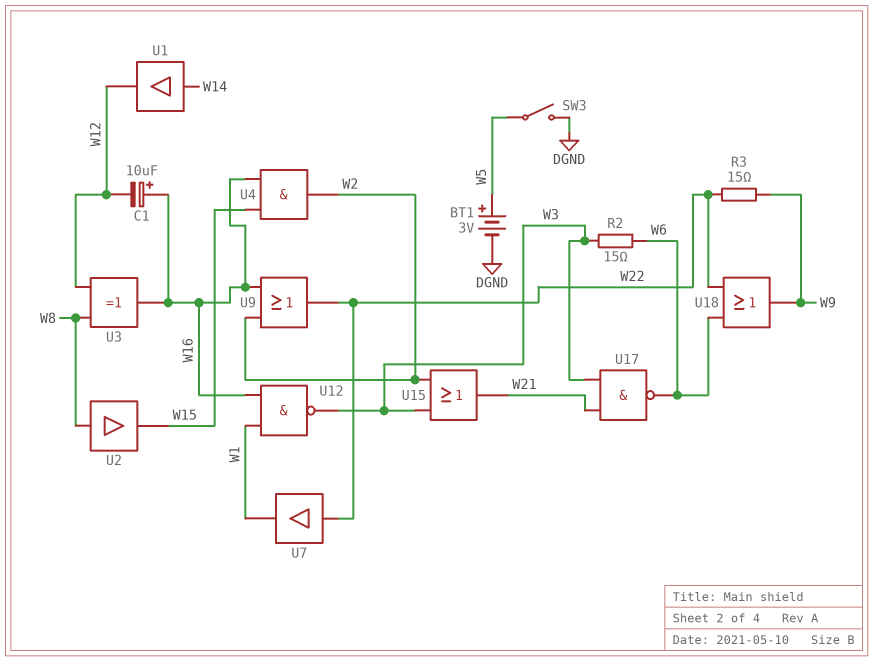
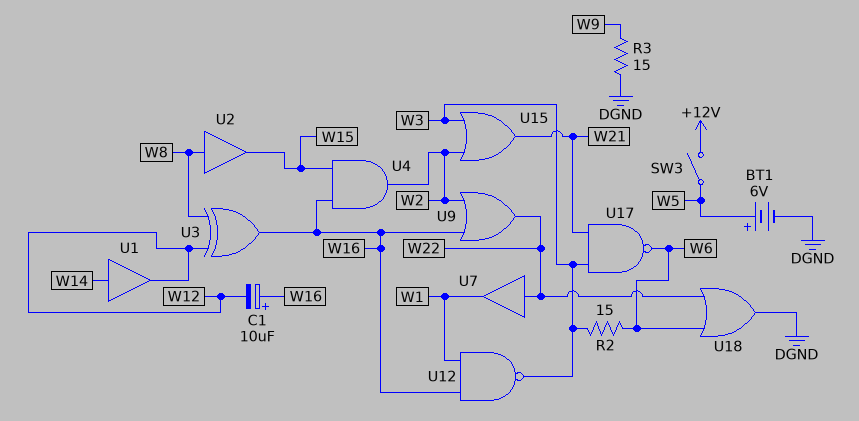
BT1: 3V (plus W5, minus DGND) -> 6V (plus W5, minus DGND)
R3: 15 (W9, W22) -> 15 (DGND, W9)
SW3: switch (DGND, W5) -> switch (+12V, W5)
U18: OR (in W6, in W22, out W9) -> OR (in W6, in W22, out DGND)

